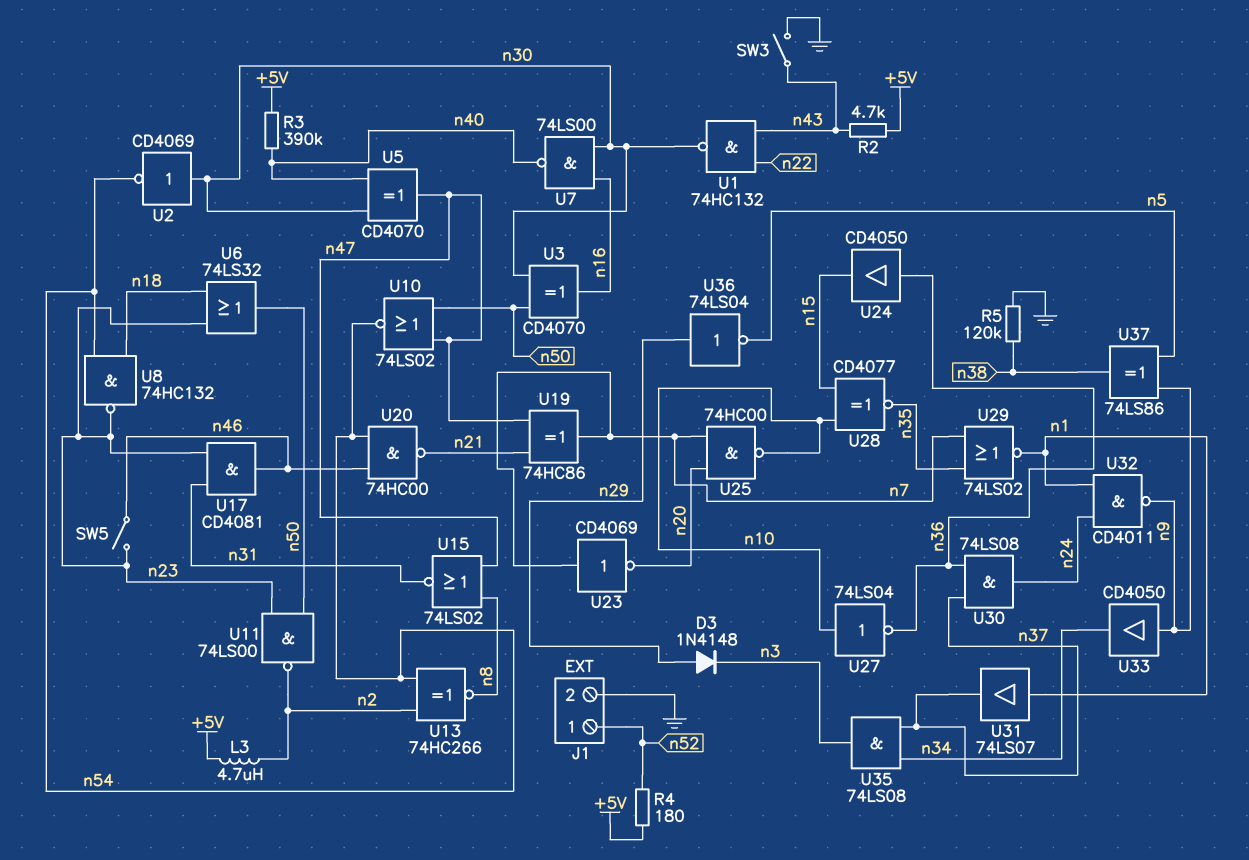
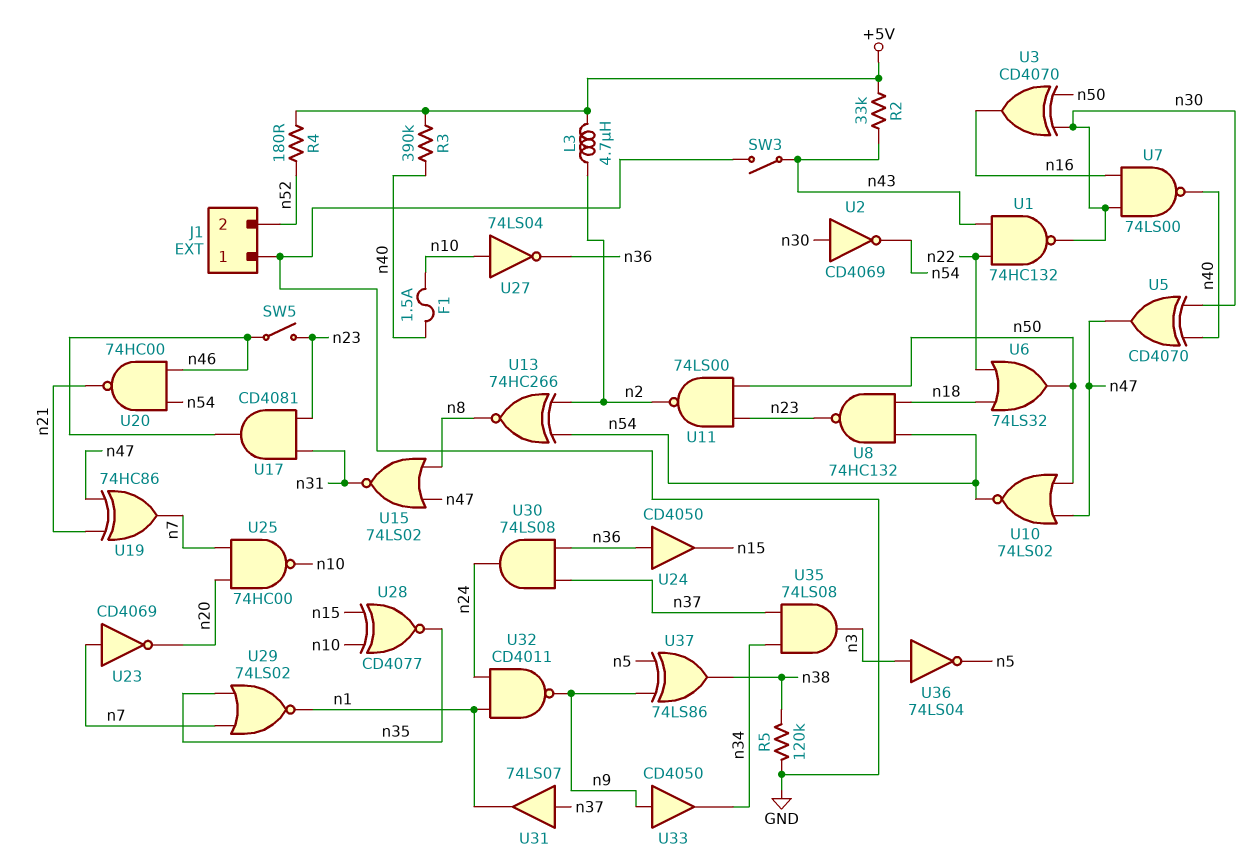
D3: diode 1N4148 (A n29, K n3) -> none
F1: none -> 1.5A (n10, n40)
J1 pin 1: n52 -> GND
J1 pin 2: GND -> n52
R2: 4.7k (+5V, n43) -> 33k (+5V, n43)
U6: OR 74LS32 (in n18, in n23, out n50) -> OR 74LS32 (in n18, in n22, out n50)
U31: buffer 74LS07 (in n1, out n37) -> buffer 74LS07 (in n37, out n1)
U36: NOT 74LS04 (in n29, out n5) -> NOT 74LS04 (in n3, out n5)

